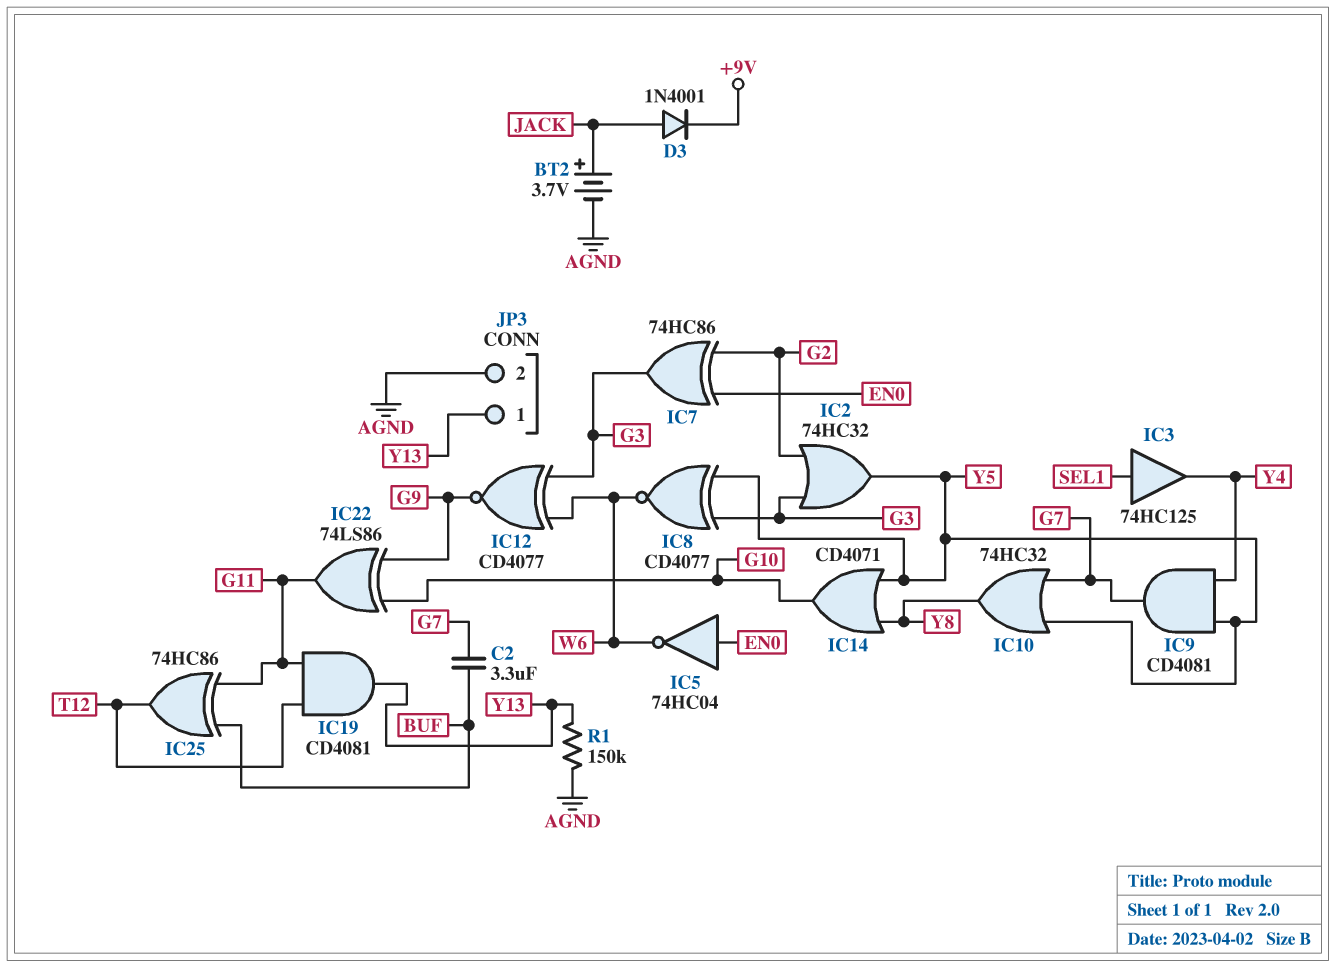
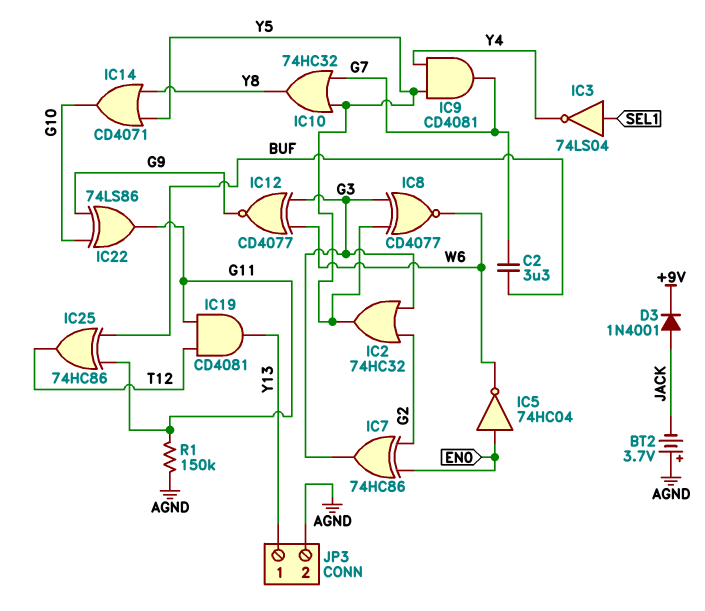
BT2: 3.7V (plus JACK, minus AGND) -> 3.7V (plus AGND, minus JACK)
IC3: buffer 74HC125 (in SEL1, out Y4) -> NOT 74LS04 (in SEL1, out Y4)
R1: 150k (AGND, Y13) -> 150k (AGND, G11)

